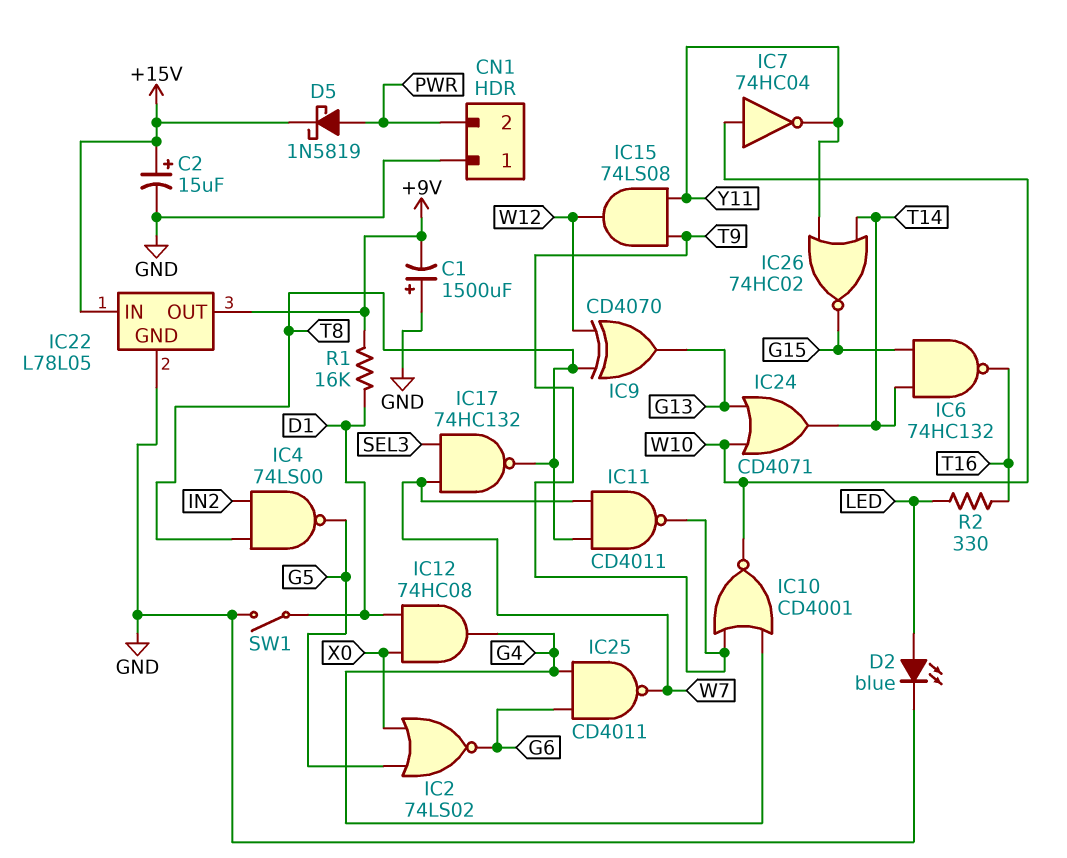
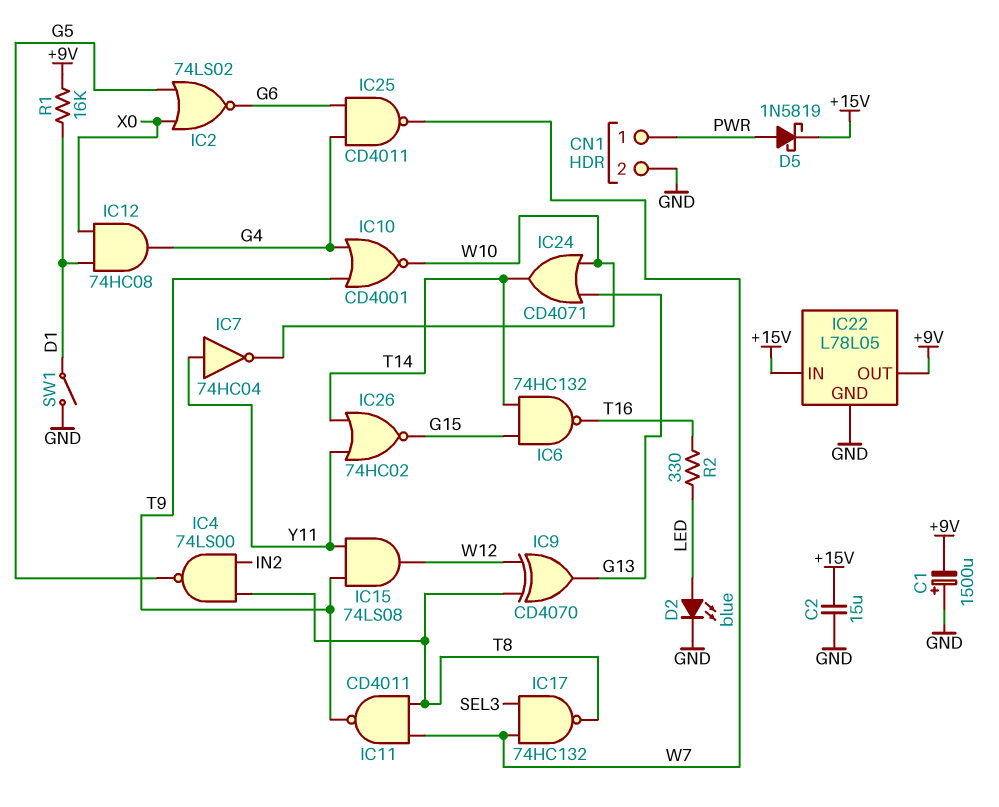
C2: 15uF (plus +15V, minus GND) -> 15uF (+15V, GND)
CN1 pin 1: GND -> PWR
CN1 pin 2: PWR -> GND
IC7: NOT 74HC04 (in W10, out Y11) -> NOT 74HC04 (in Y11, out W10)

